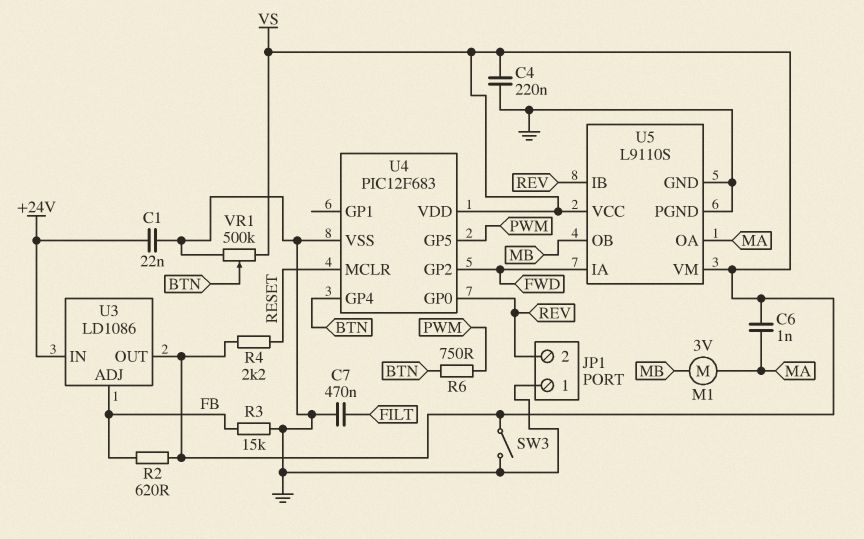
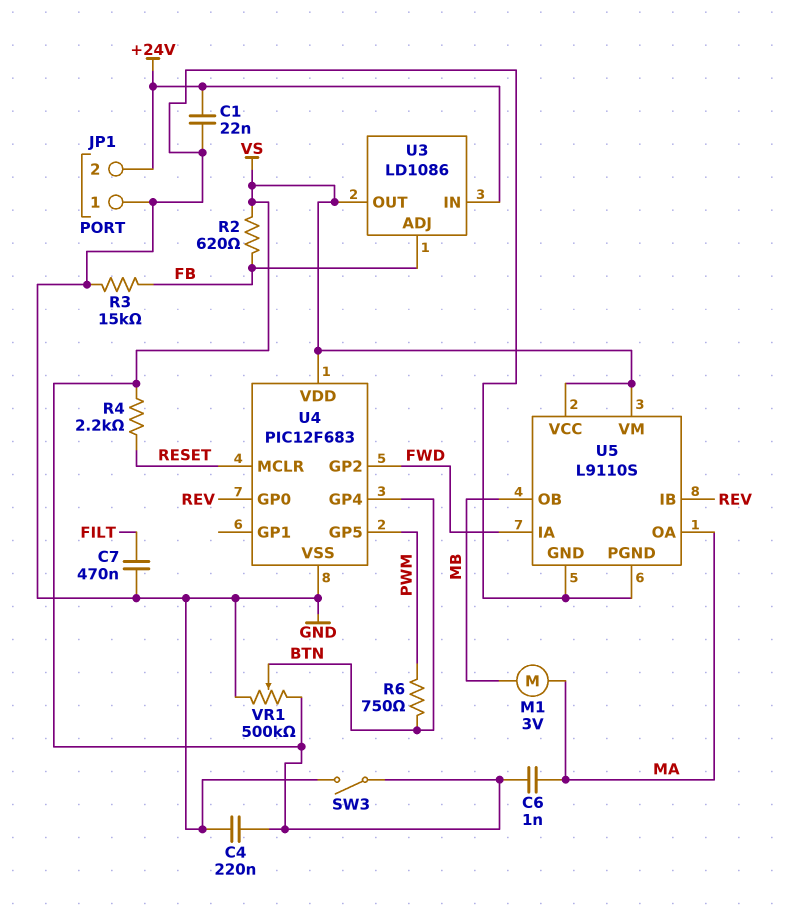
JP1 pin 2: REV -> +24V

